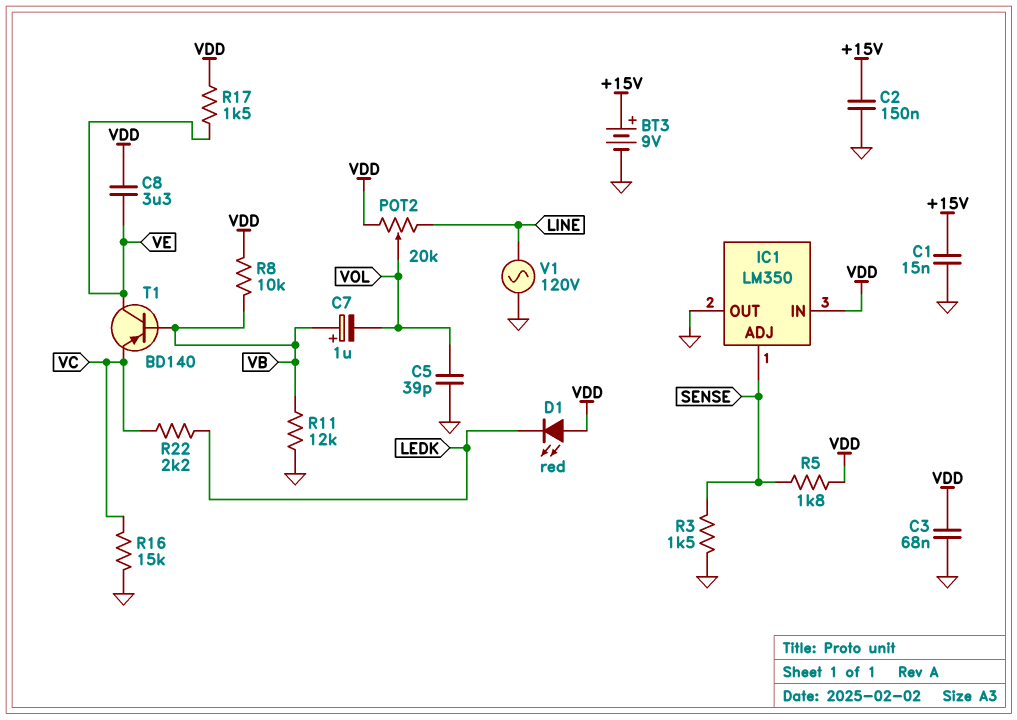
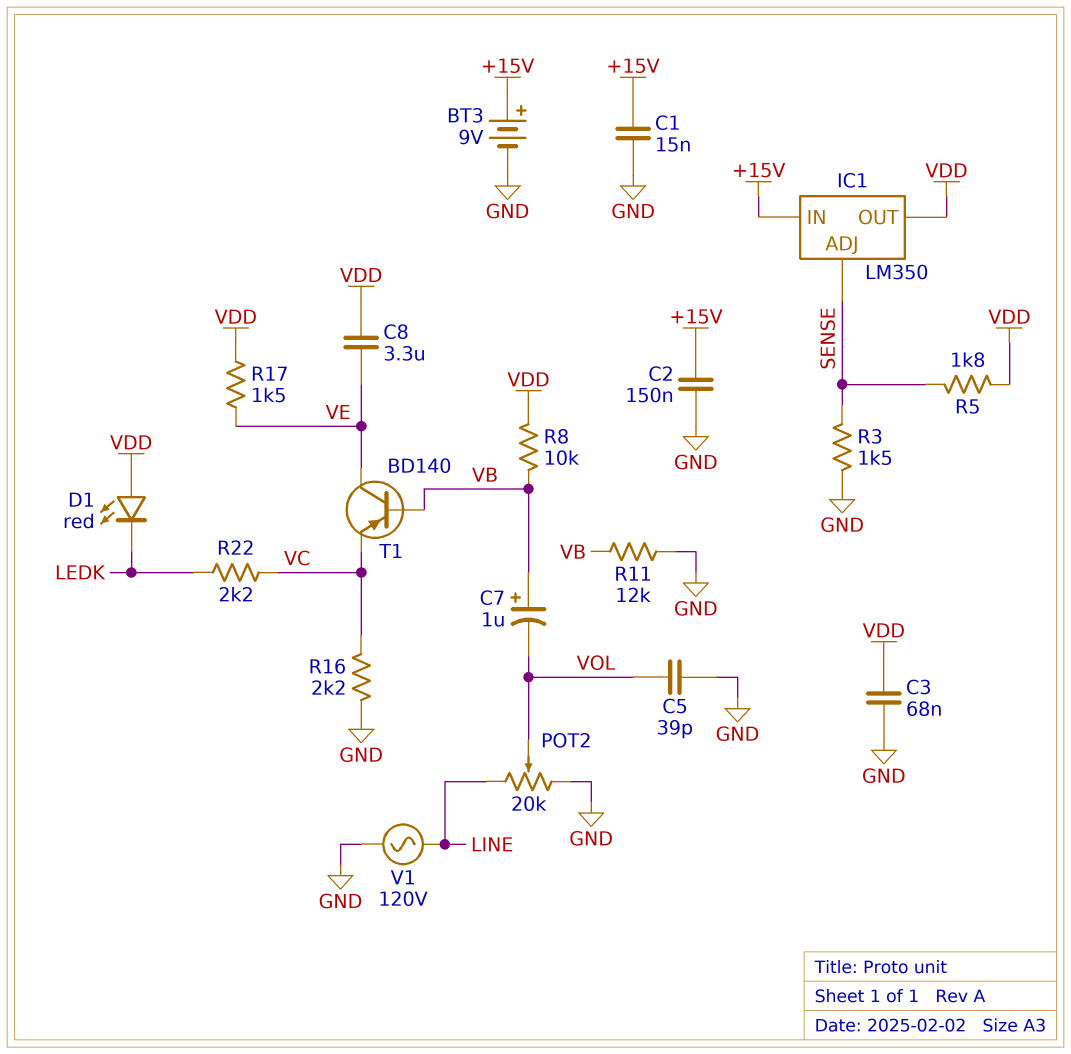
IC1 pin IN: VDD -> +15V
IC1 pin OUT: GND -> VDD
POT2: 20k (LINE, VDD, wiper VOL) -> 20k (GND, LINE, wiper VOL)
R16: 15k (GND, VC) -> 2.2k (GND, VC)

